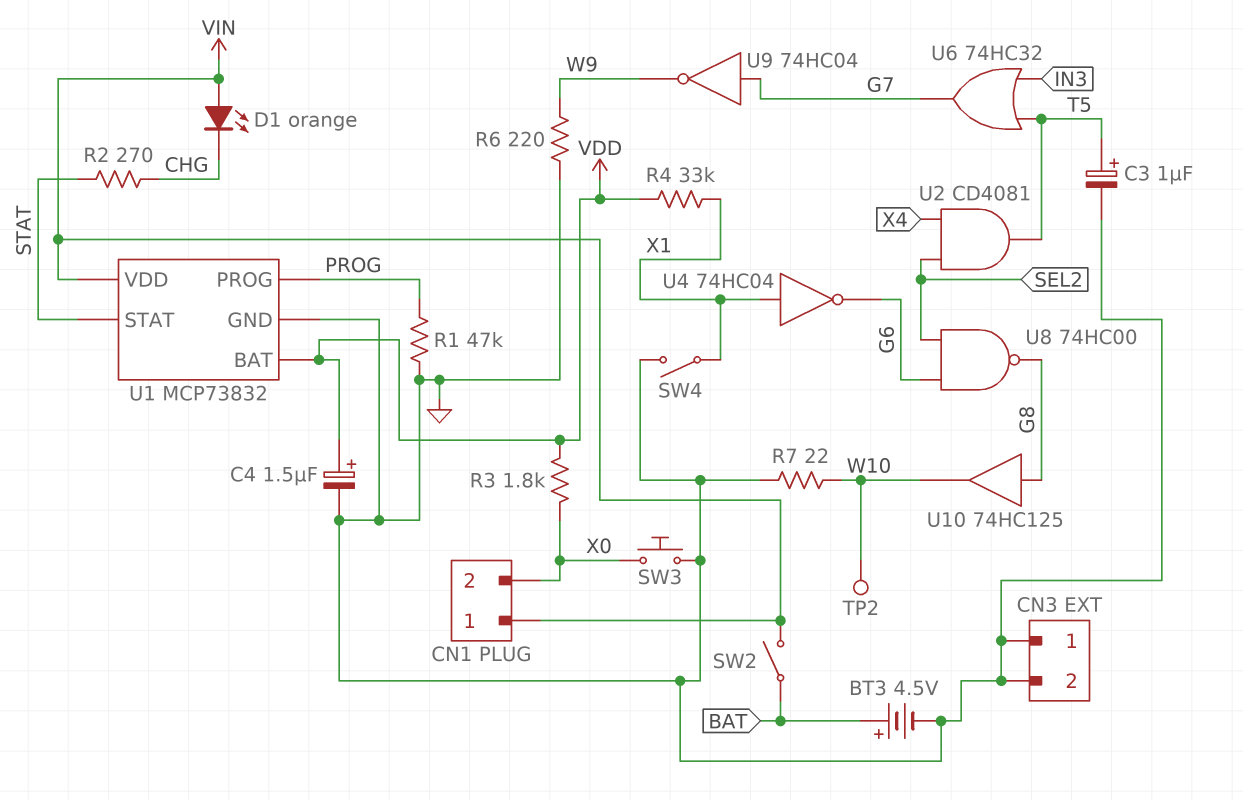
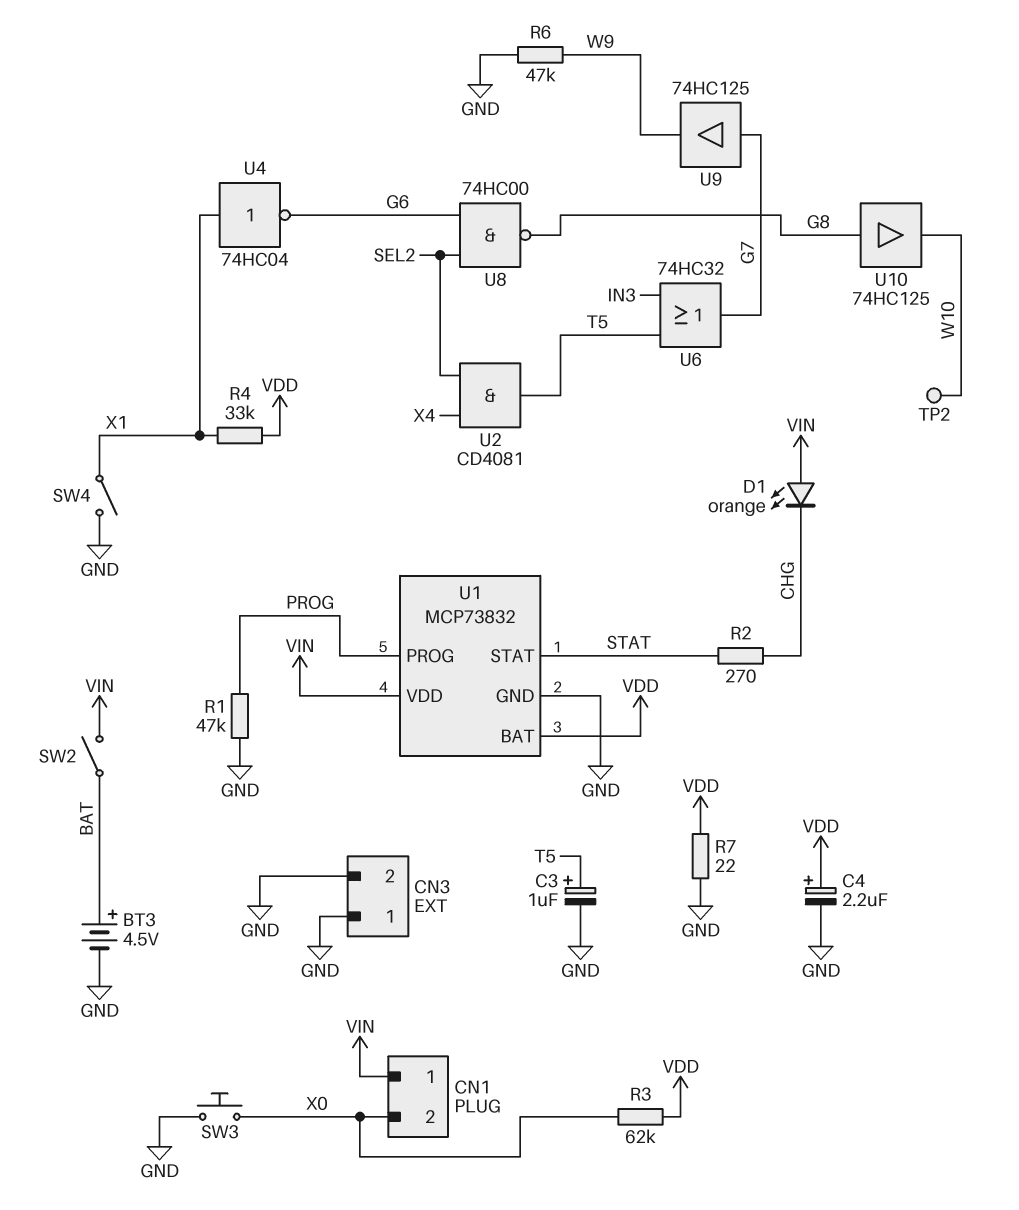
C4: 1.5uF (plus VDD, minus GND) -> 2.2uF (plus VDD, minus GND)
R3: 1.8k (VDD, X0) -> 62k (VDD, X0)
R6: 220 (GND, W9) -> 47k (GND, W9)
R7: 22 (GND, W10) -> 22 (GND, VDD)
U9: NOT 74HC04 (in G7, out W9) -> buffer 74HC125 (in G7, out W9)

